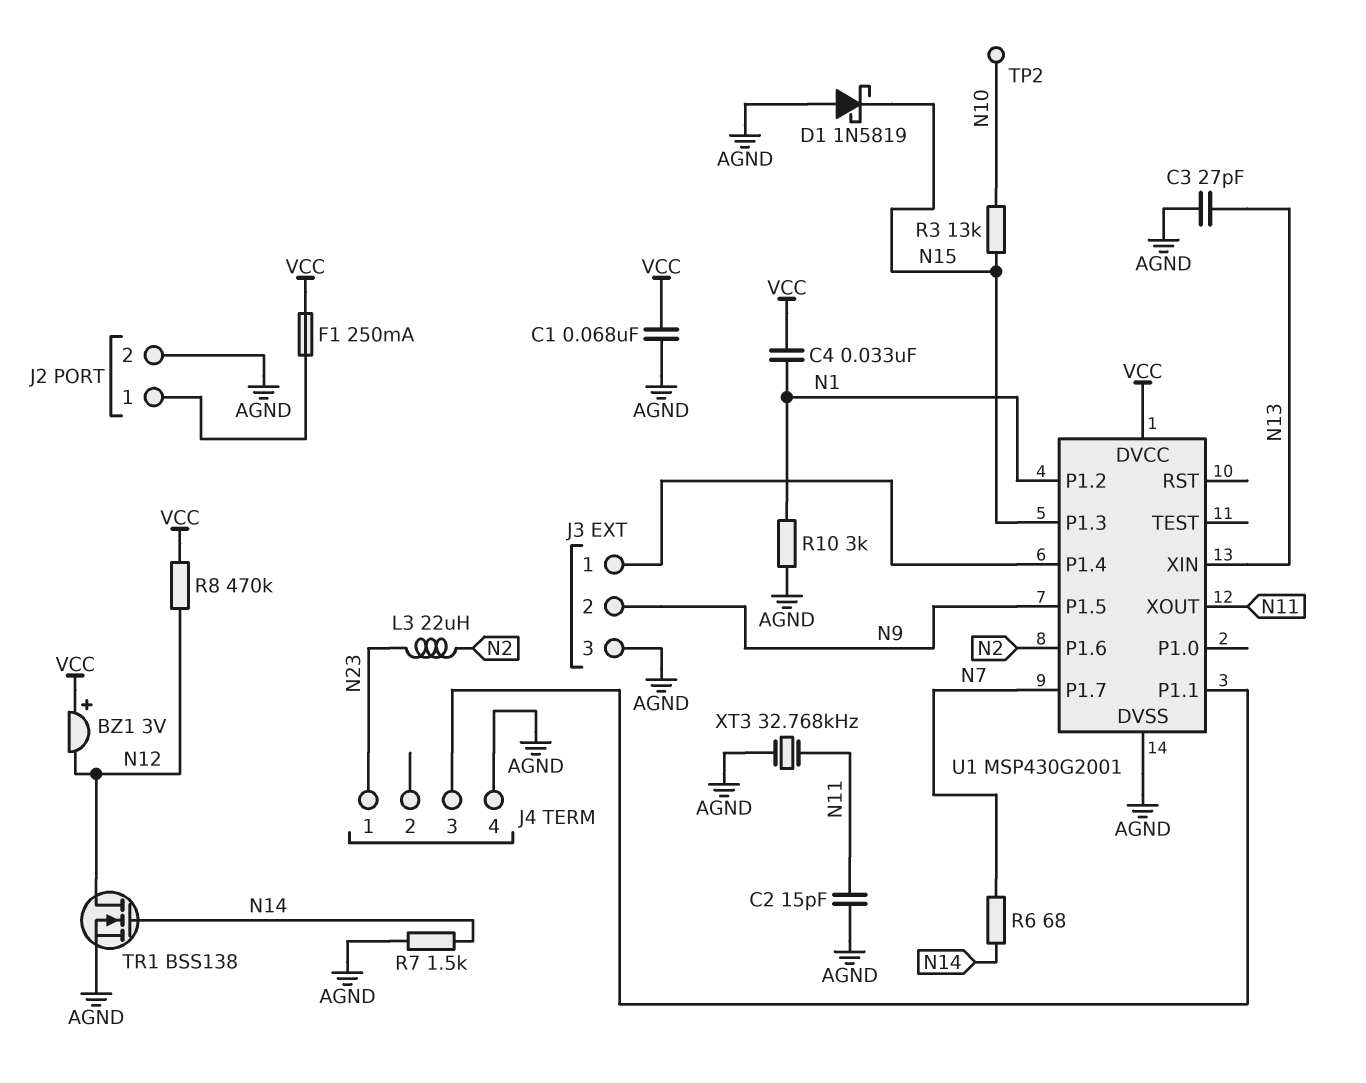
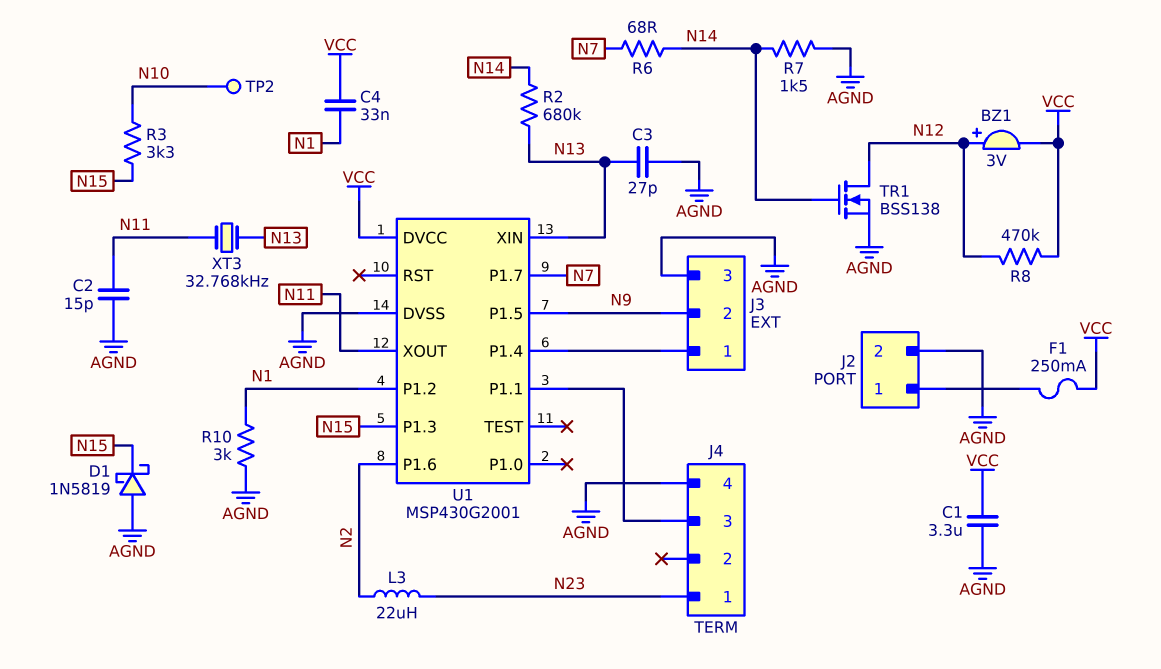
BZ1: buzzer 3V (plus VCC, minus N12) -> buzzer 3V (plus N12, minus VCC)
C1: 68nF (AGND, VCC) -> 3.3uF (AGND, VCC)
R2: none -> 680k (N13, N14)
R3: 13k (N10, N15) -> 3.3k (N10, N15)
XT3: 32.768kHz (AGND, N11) -> 32.768kHz (N11, N13)

